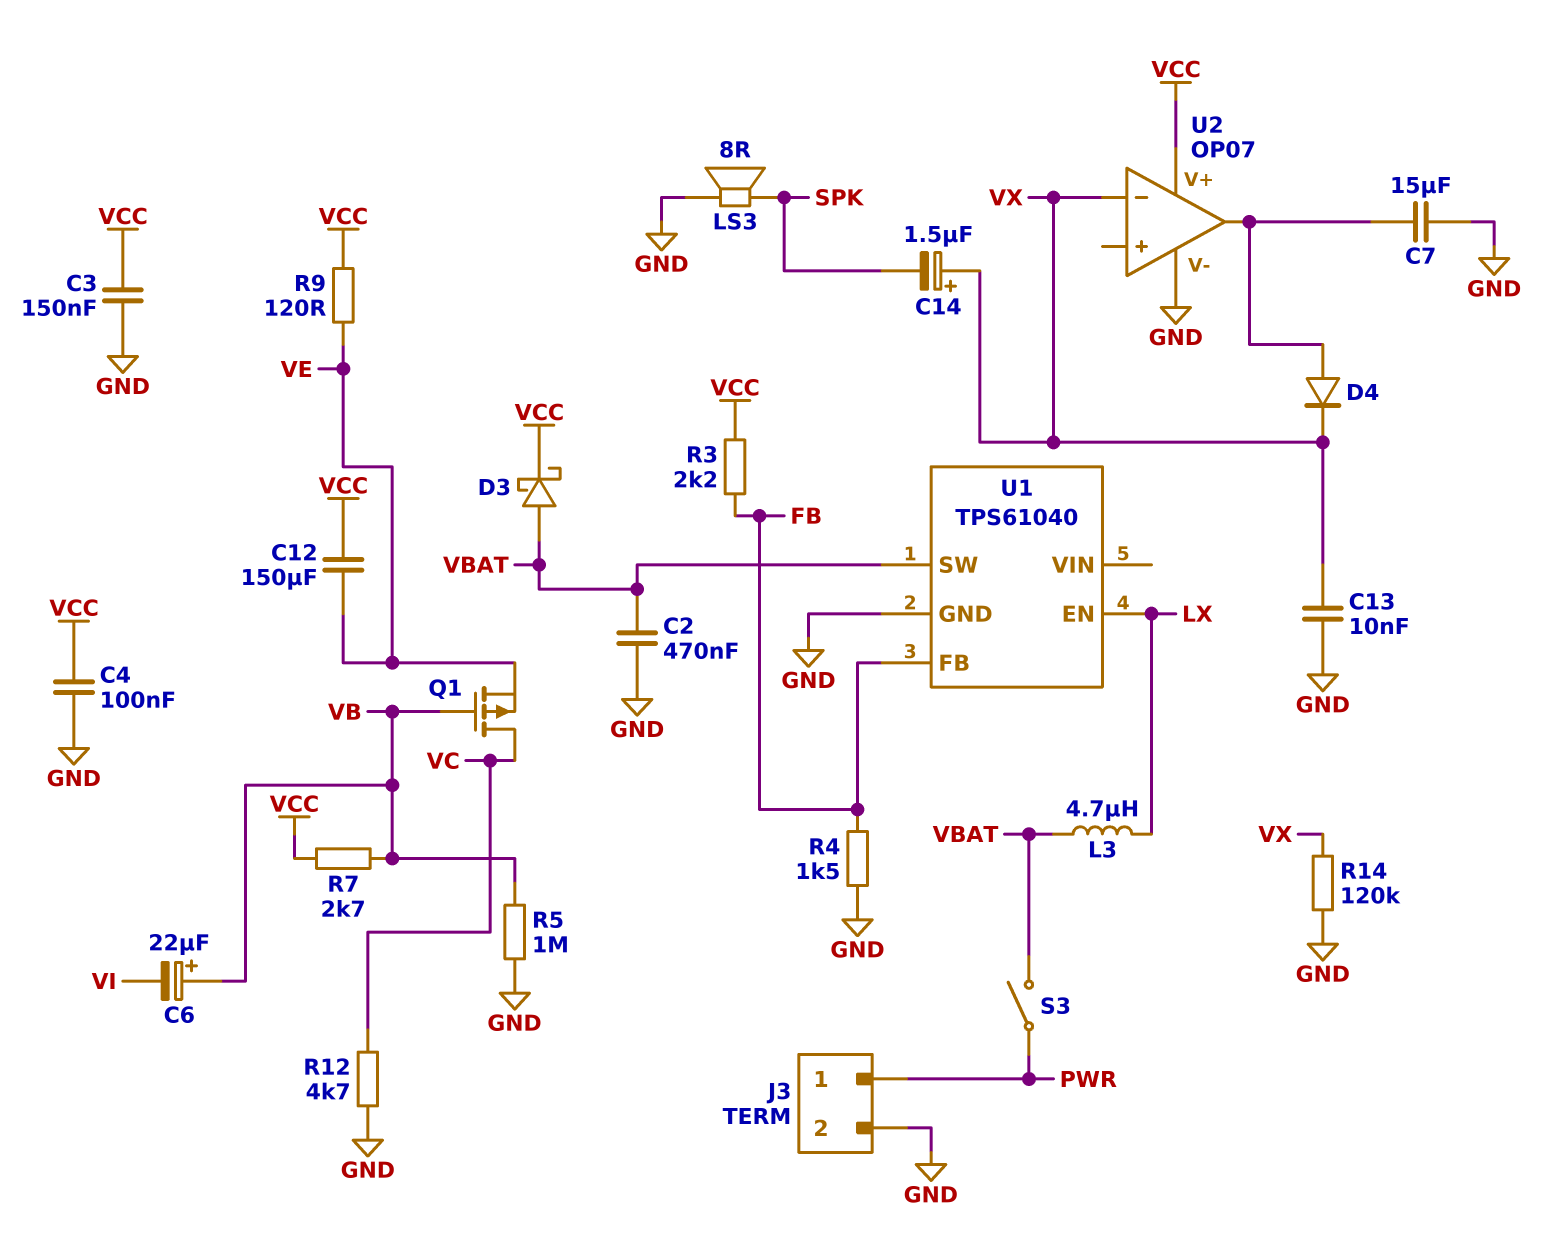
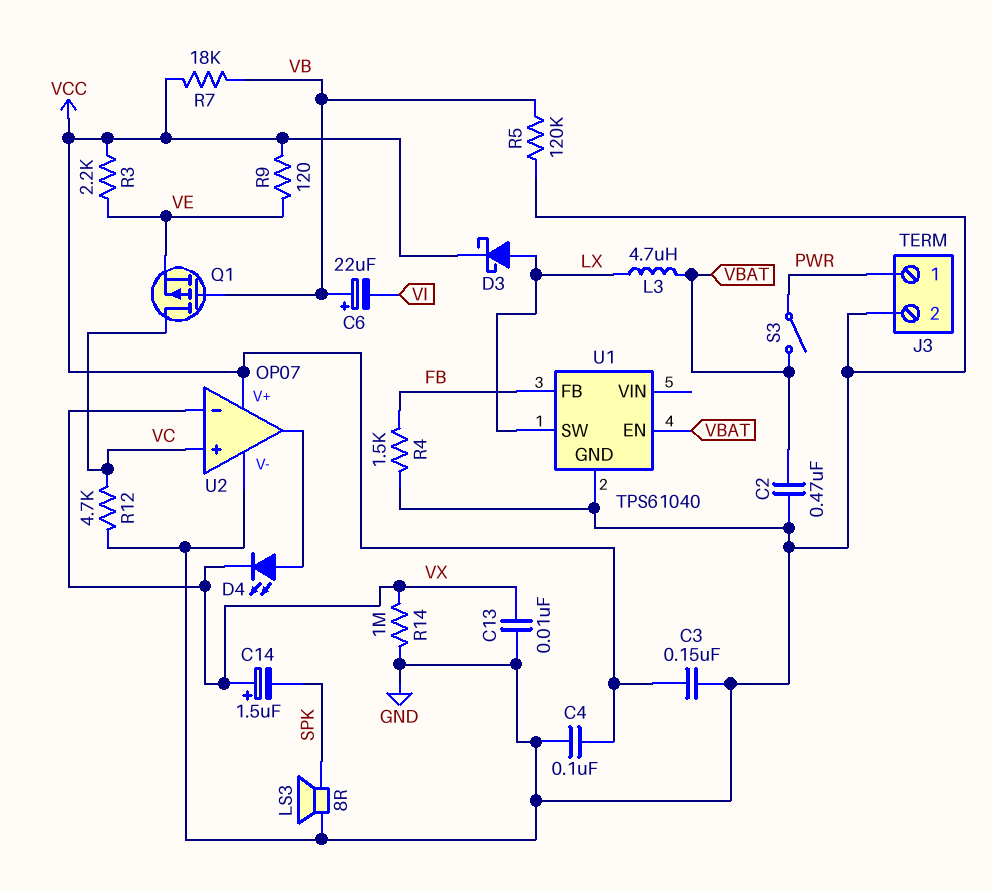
C7: 15uF (GND, U2/out) -> none
C12: 150uF (VCC, VE) -> none
D3: schottky (A VBAT, K VCC) -> schottky (A LX, K VCC)
D4: diode (A U2/out, K VX) -> LED (A U2/out, K VX)
R3: 2.2k (FB, VCC) -> 2.2k (VCC, VE)
R5: 1M (GND, VB) -> 120k (GND, VB)
R7: 2.7k (VB, VCC) -> 18k (VB, VCC)
R14: 120k (GND, VX) -> 1M (GND, VX)
U1 pin EN: LX -> VBAT
U1 pin SW: VBAT -> LX
U2 pin in+: none -> VC

